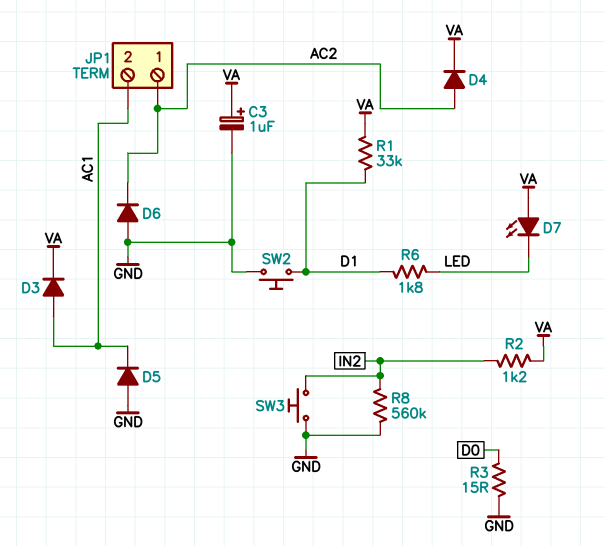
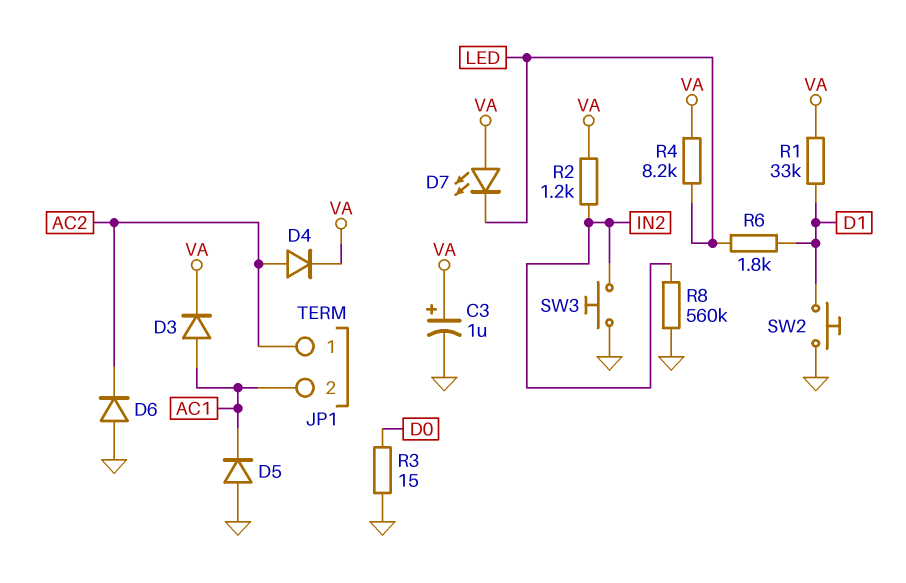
R4: none -> 8.2k (LED, VA)

